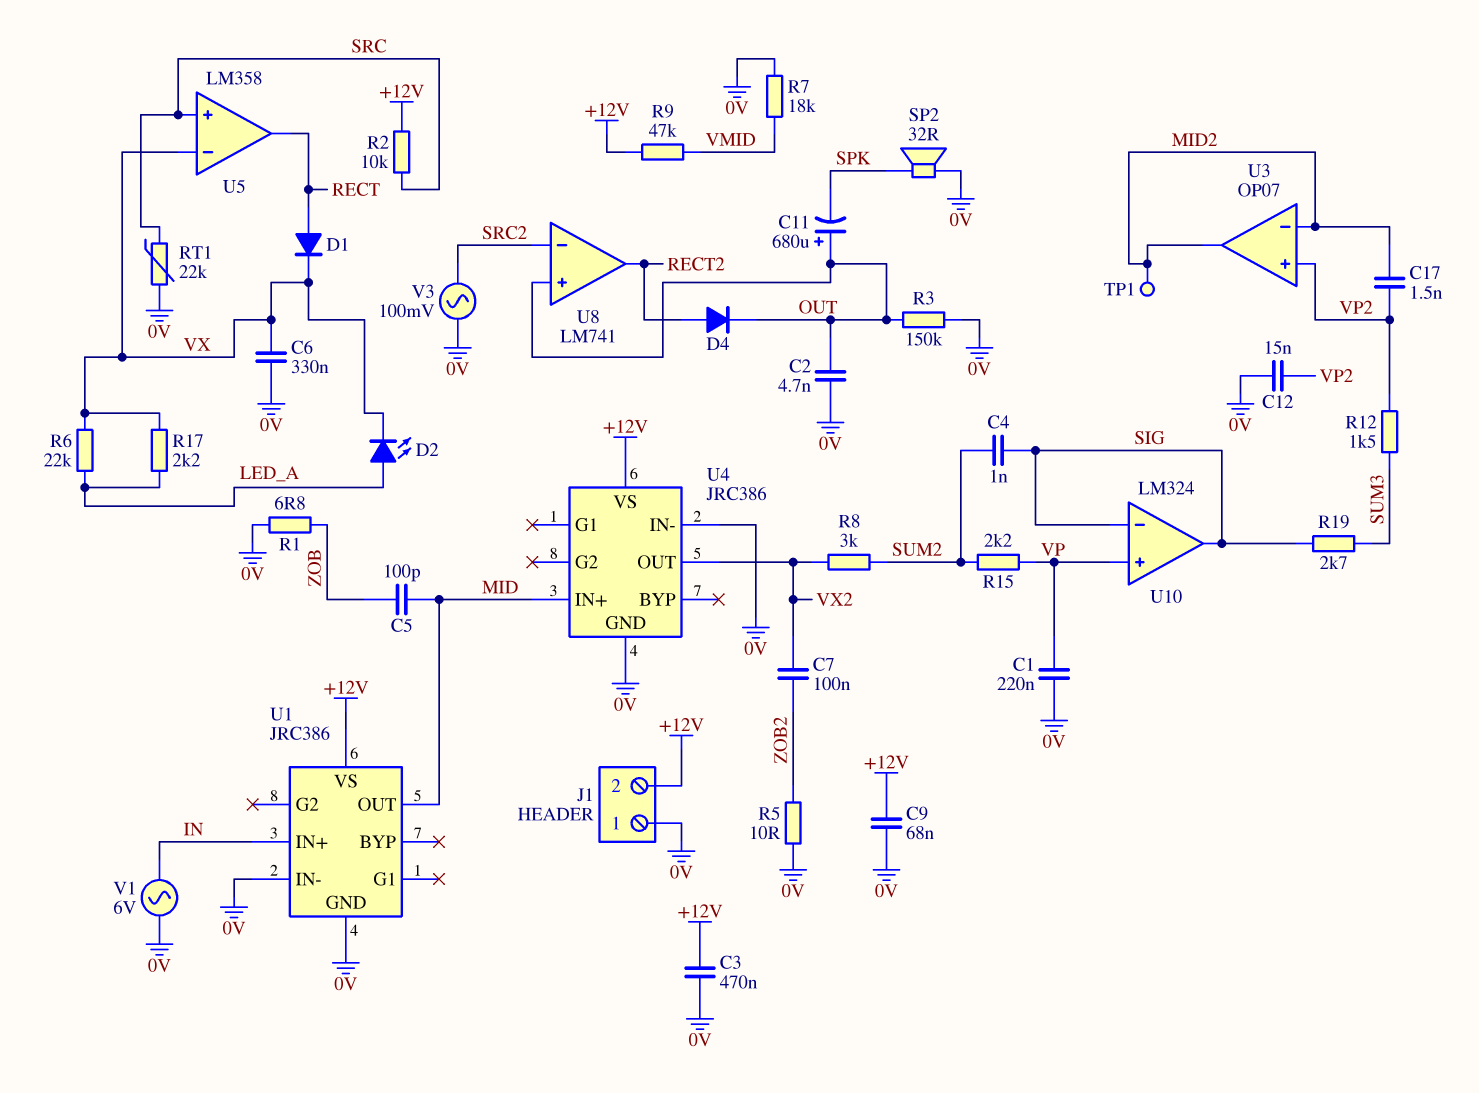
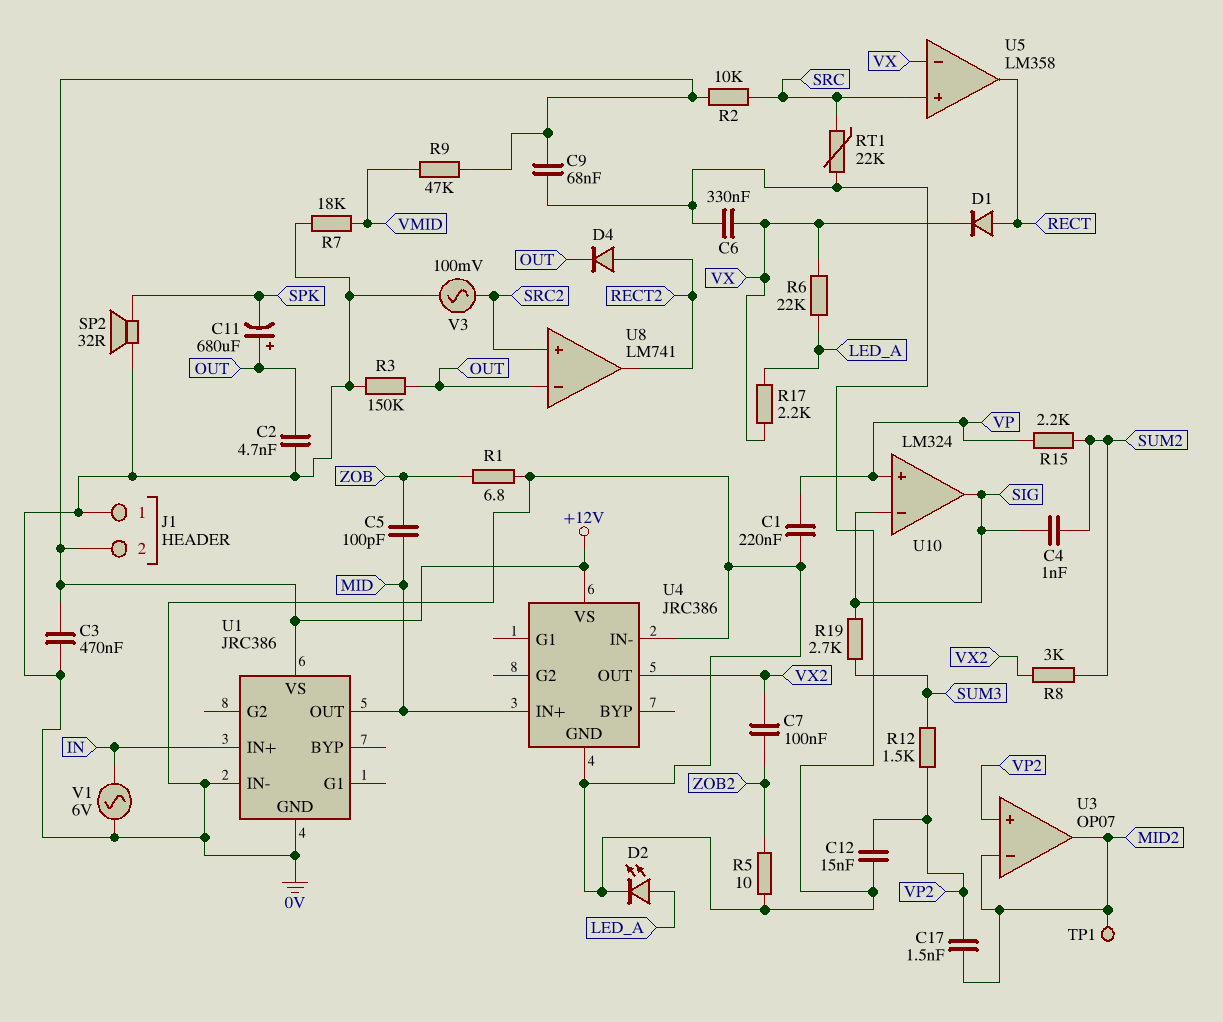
D2: LED (A LED_A, K VX) -> LED (A LED_A, K 0V)
U8 pin in+: OUT -> SRC2
U8 pin in-: SRC2 -> OUT

